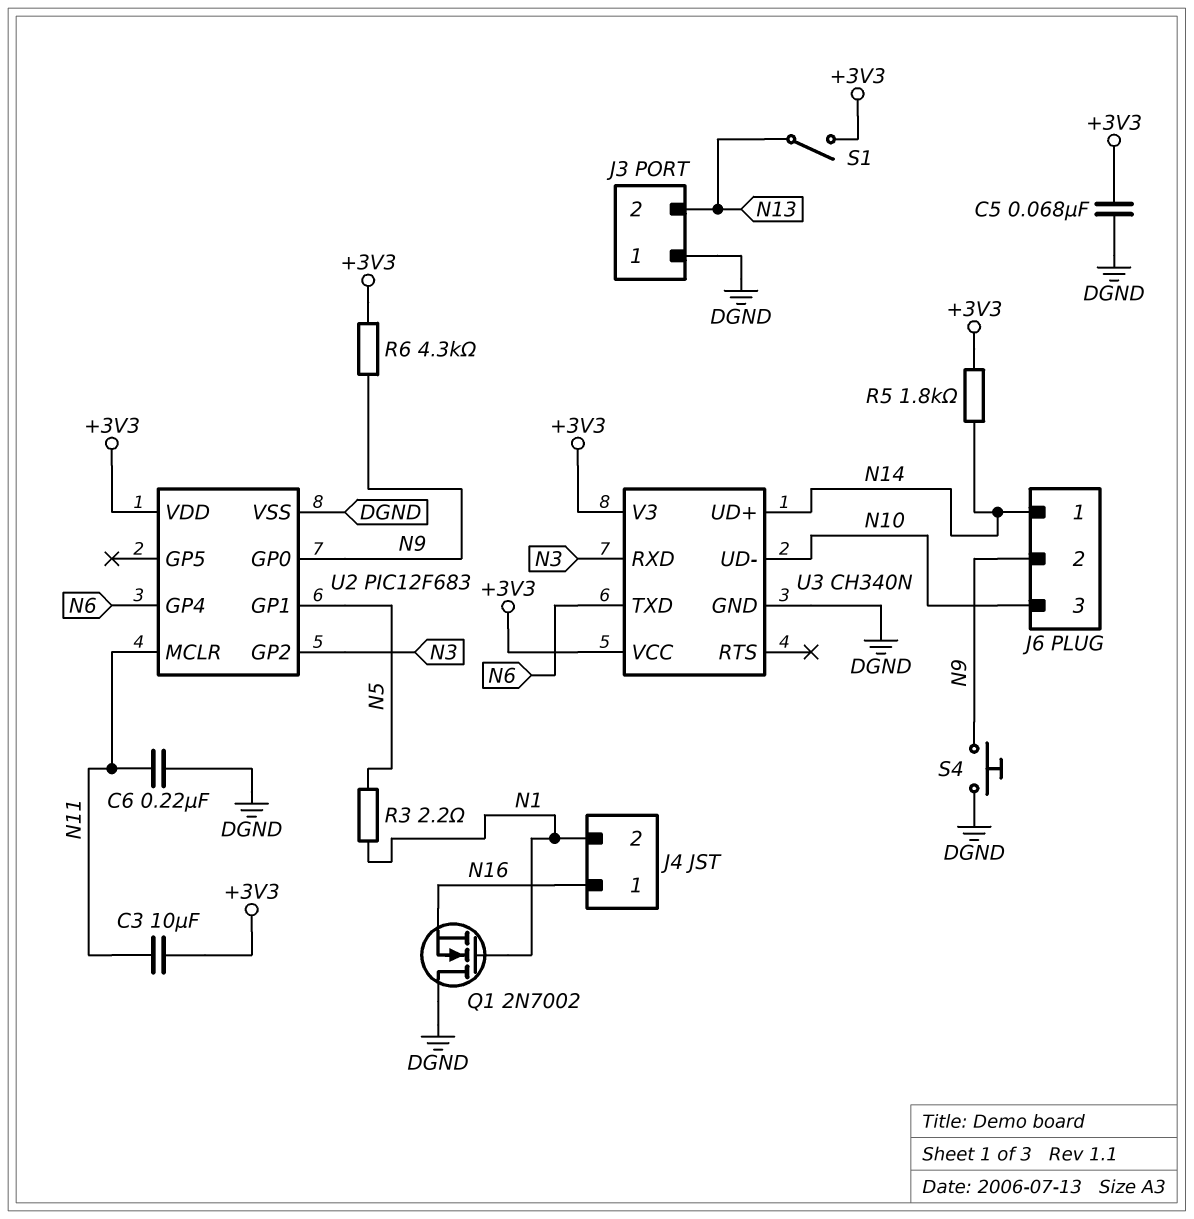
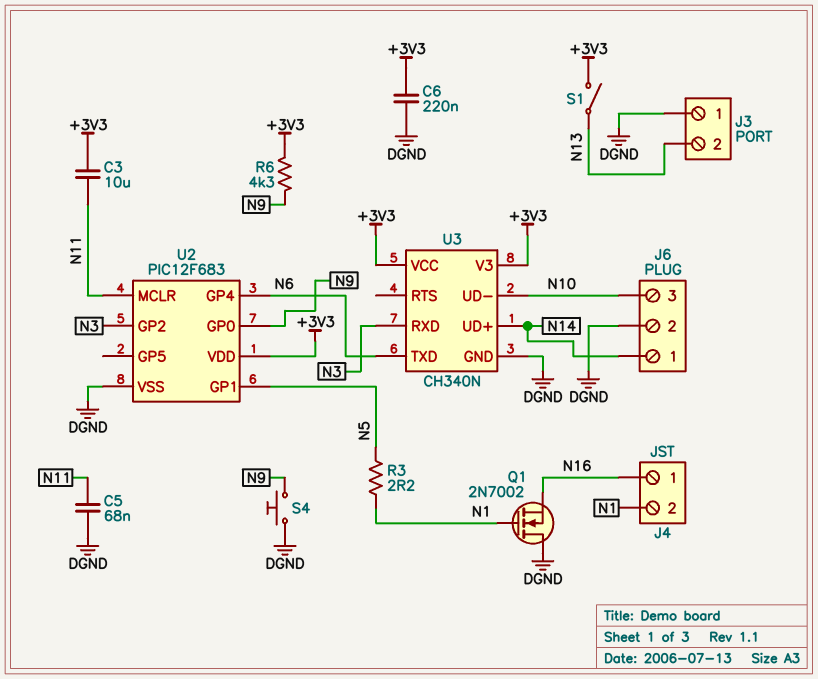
C5: 68nF (+3V3, DGND) -> 68nF (DGND, N11)
C6: 220nF (DGND, N11) -> 220nF (+3V3, DGND)
J6 pin 2: N9 -> DGND
R5: 1.8k (+3V3, N14) -> none

